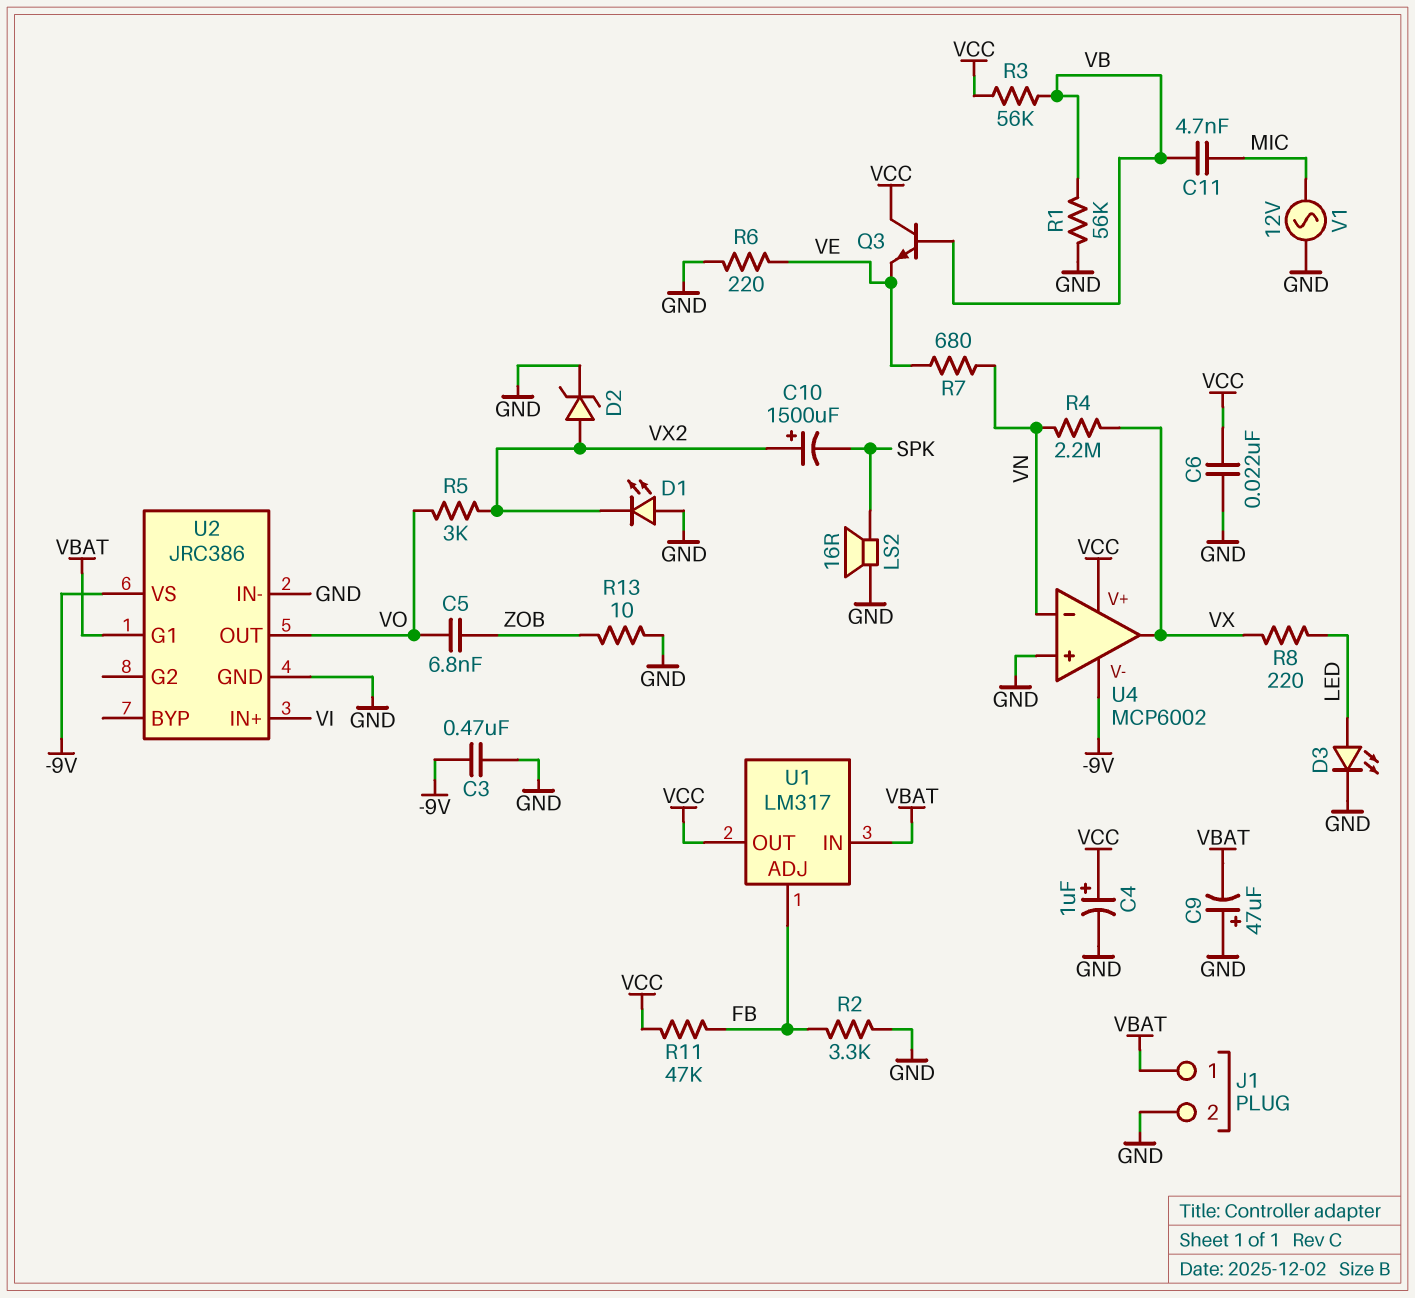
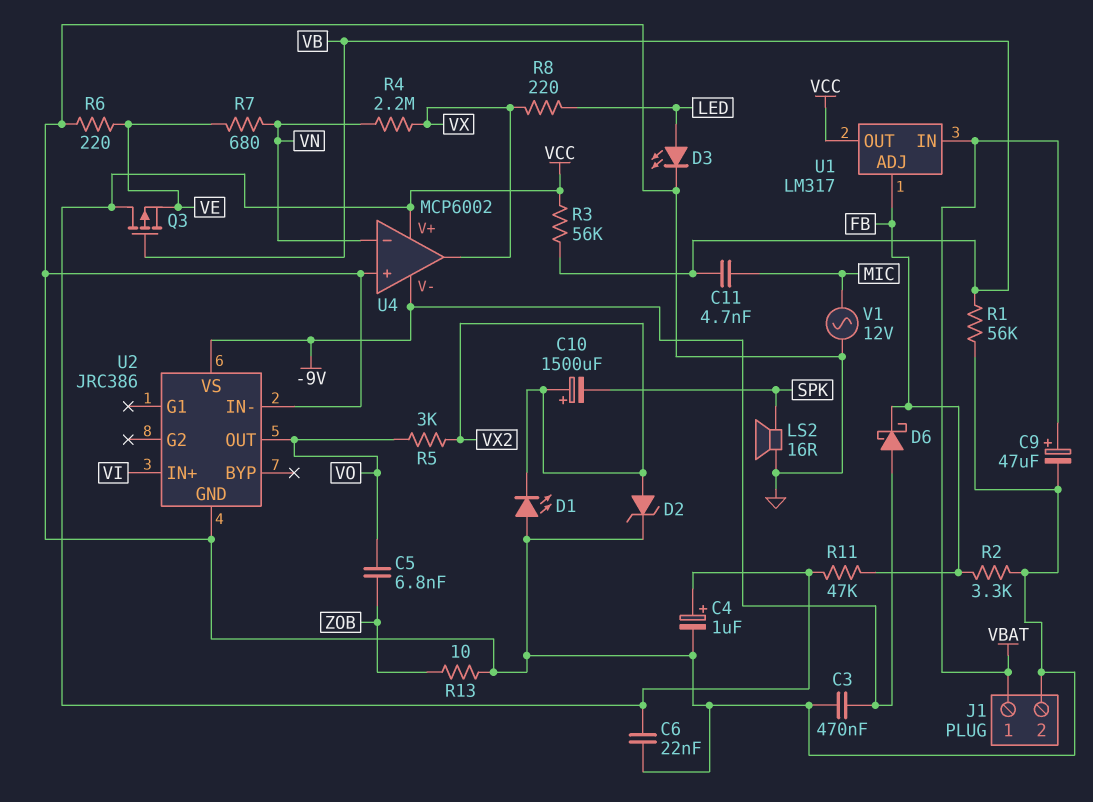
C9: 47uF (plus GND, minus VBAT) -> 47uF (plus VBAT, minus GND)
D6: none -> schottky (A -9V, K FB)
Q3: NPN (B VB, C VCC, E VE) -> PMOS (G VB, D VCC, S VE)
U2 pin G1: VBAT -> none

